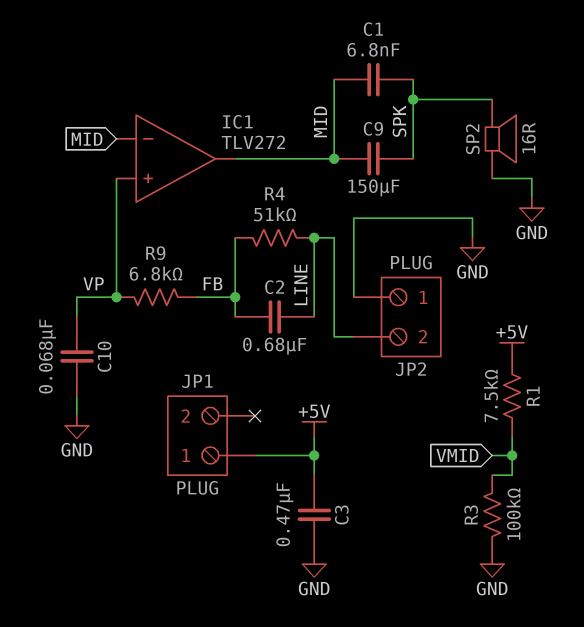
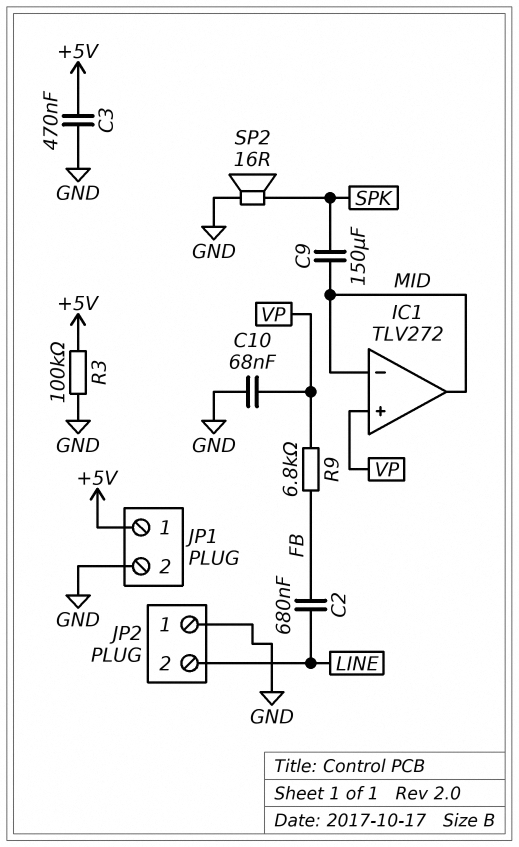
C1: 6.8nF (MID, SPK) -> none
JP1 pin 2: none -> GND
R1: 7.5k (+5V, VMID) -> none
R3: 100k (GND, VMID) -> 100k (+5V, GND)
R4: 51k (FB, LINE) -> none

